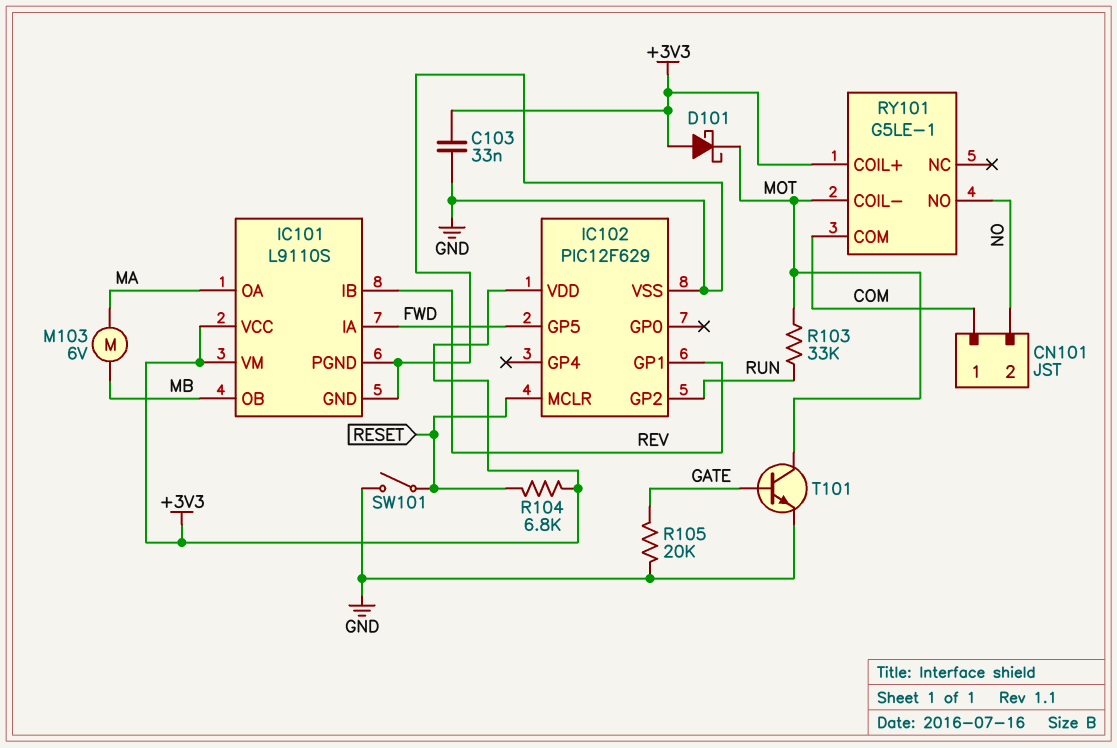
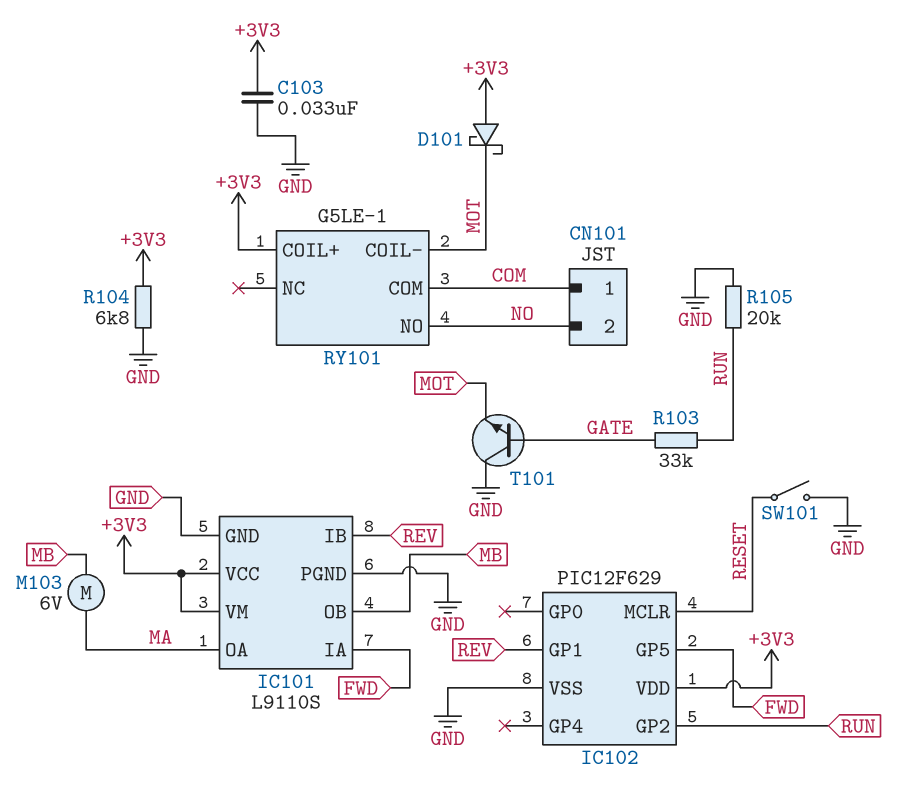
R103: 33k (MOT, RUN) -> 33k (GATE, RUN)
R104: 6.8k (+3V3, RESET) -> 6.8k (+3V3, GND)
R105: 20k (GATE, GND) -> 20k (GND, RUN)
T101: NPN (B GATE, C MOT, E GND) -> NPN (B GATE, C GND, E MOT)

